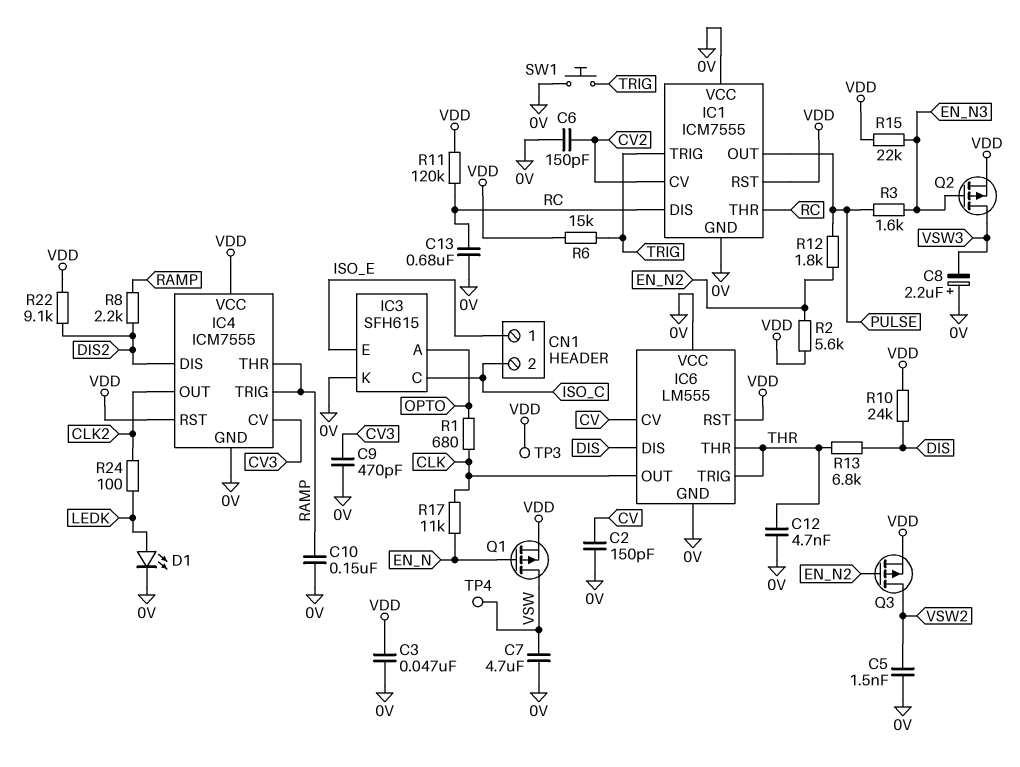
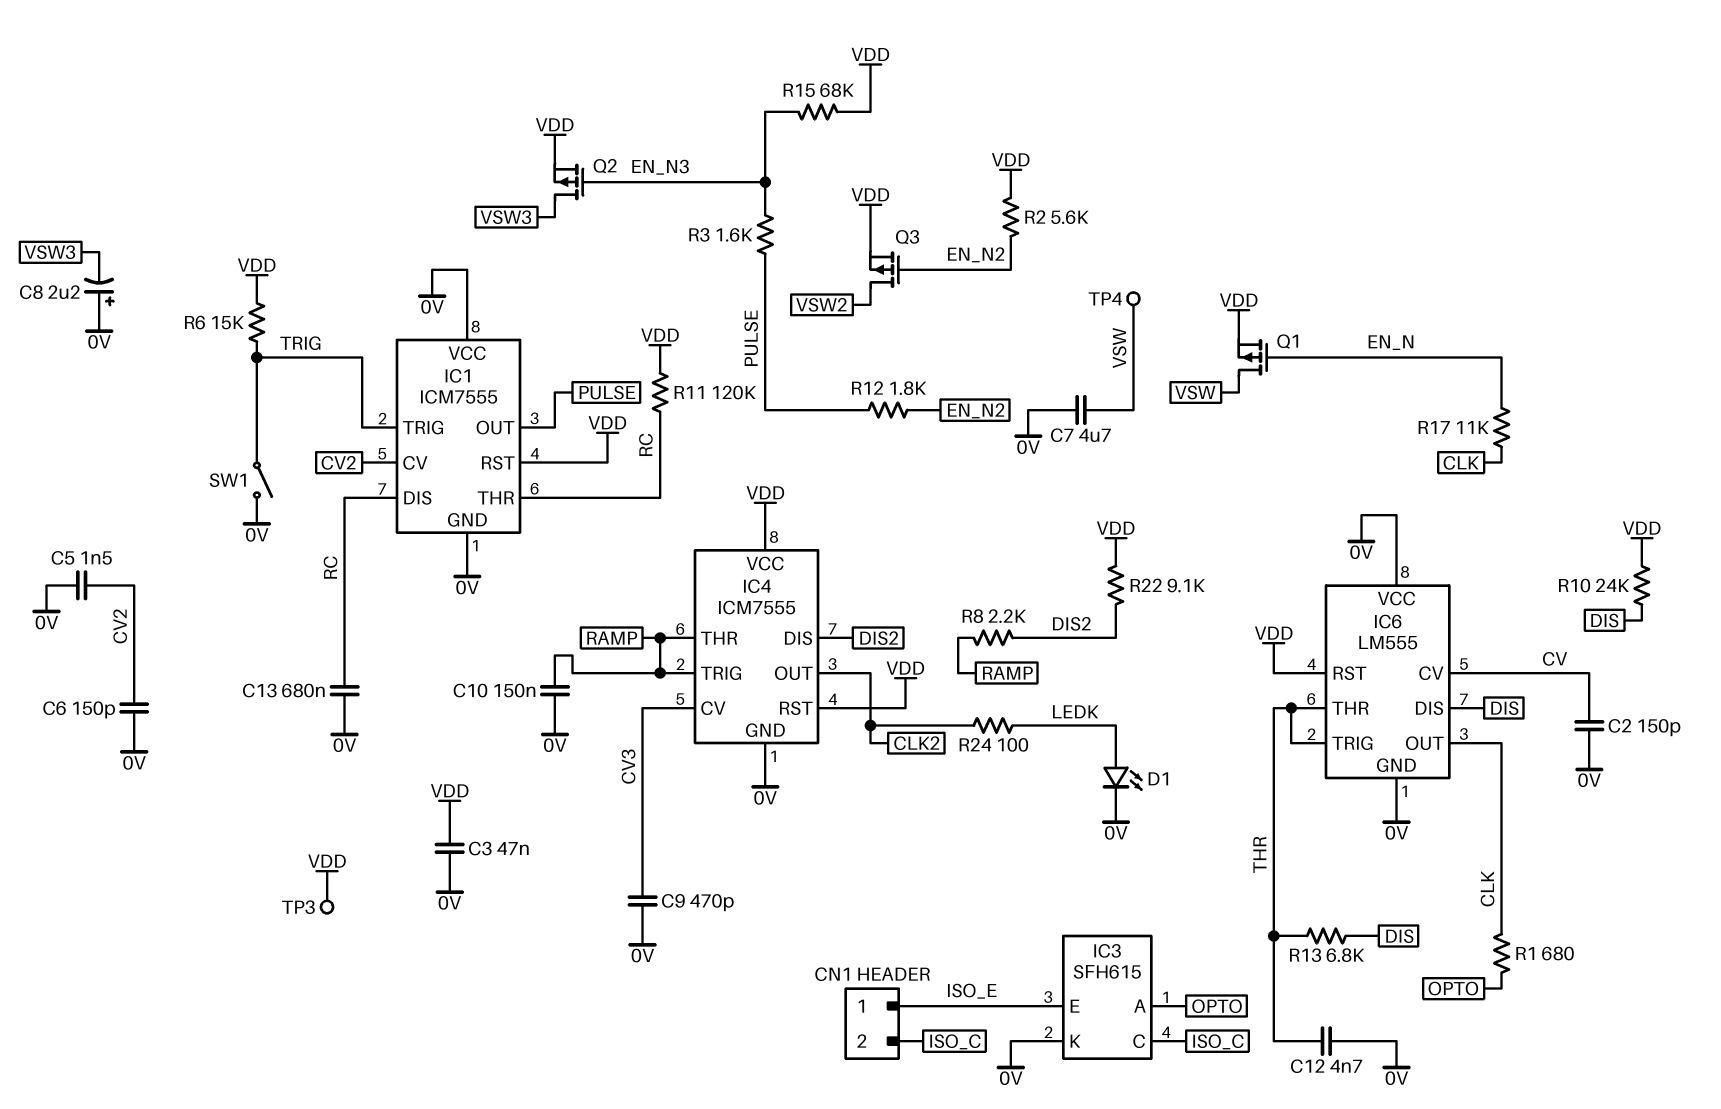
C5: 1.5nF (0V, VSW2) -> 1.5nF (0V, CV2)
R15: 22k (EN_N3, VDD) -> 68k (EN_N3, VDD)
SW1: button (0V, TRIG) -> switch (0V, TRIG)

